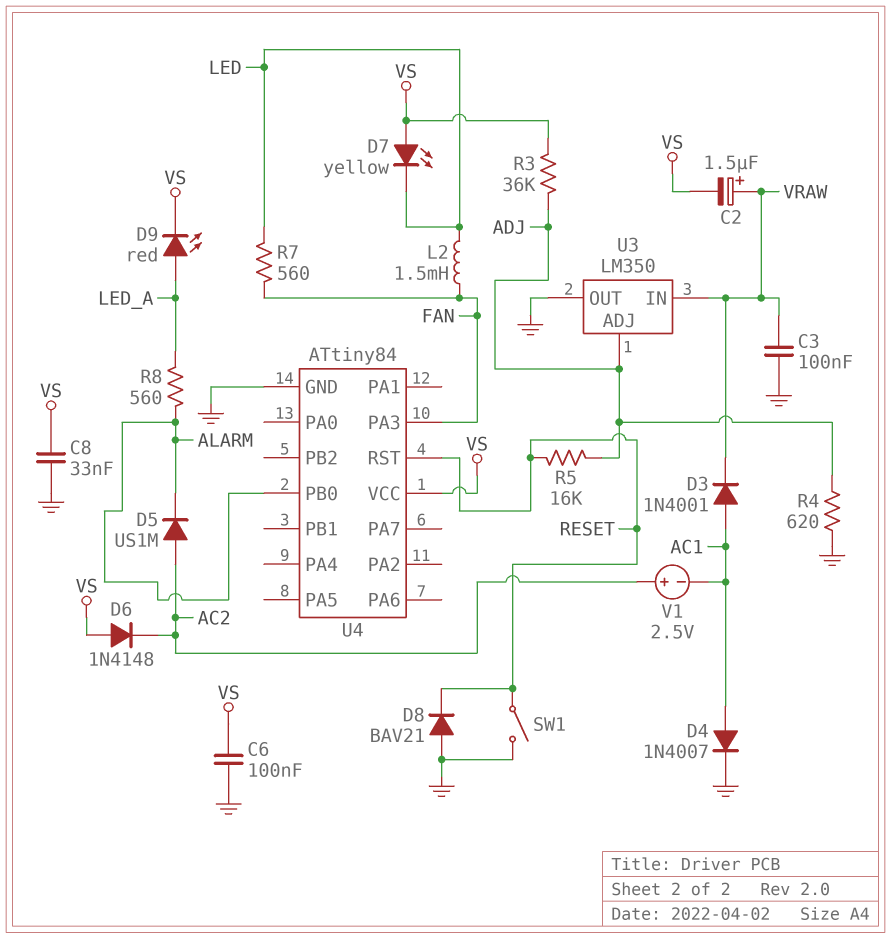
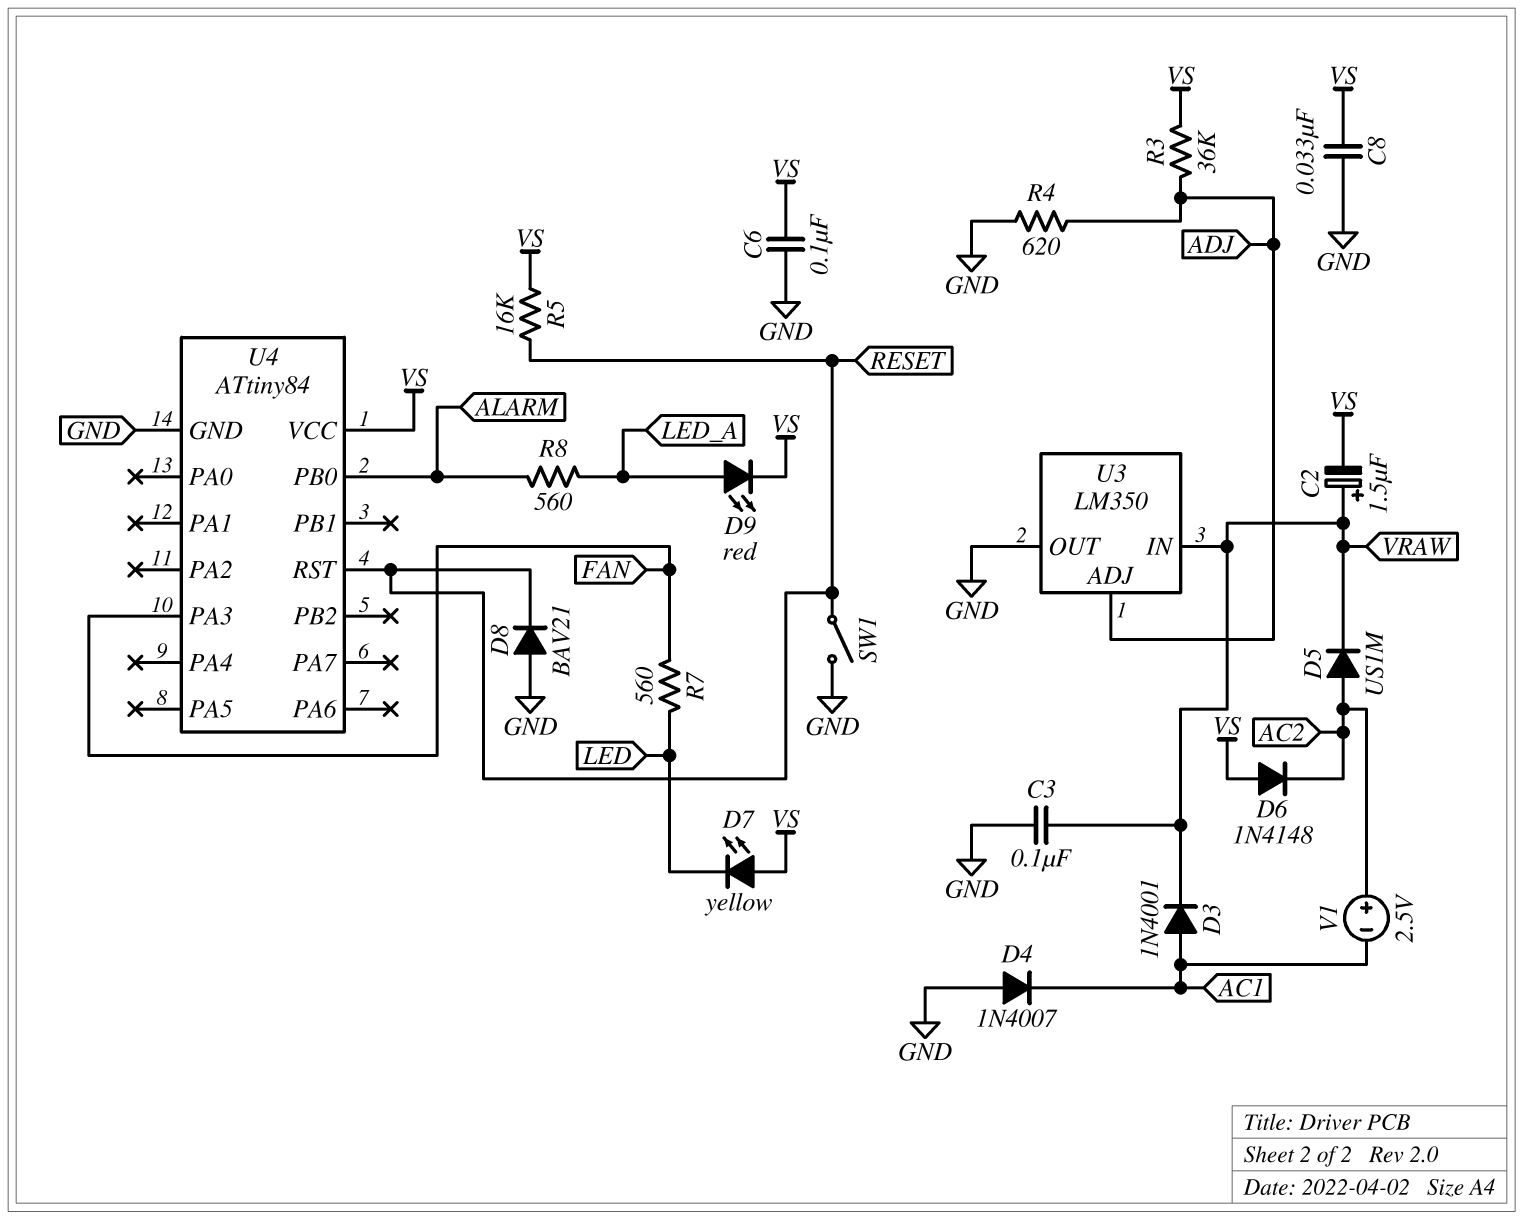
D4: diode 1N4007 (A AC1, K GND) -> diode 1N4007 (A GND, K AC1)
D5: diode US1M (A AC2, K ALARM) -> diode US1M (A AC2, K VRAW)
L2: 1.5mH (FAN, LED) -> none
R5: 16k (ADJ, RESET) -> 16k (RESET, VS)

